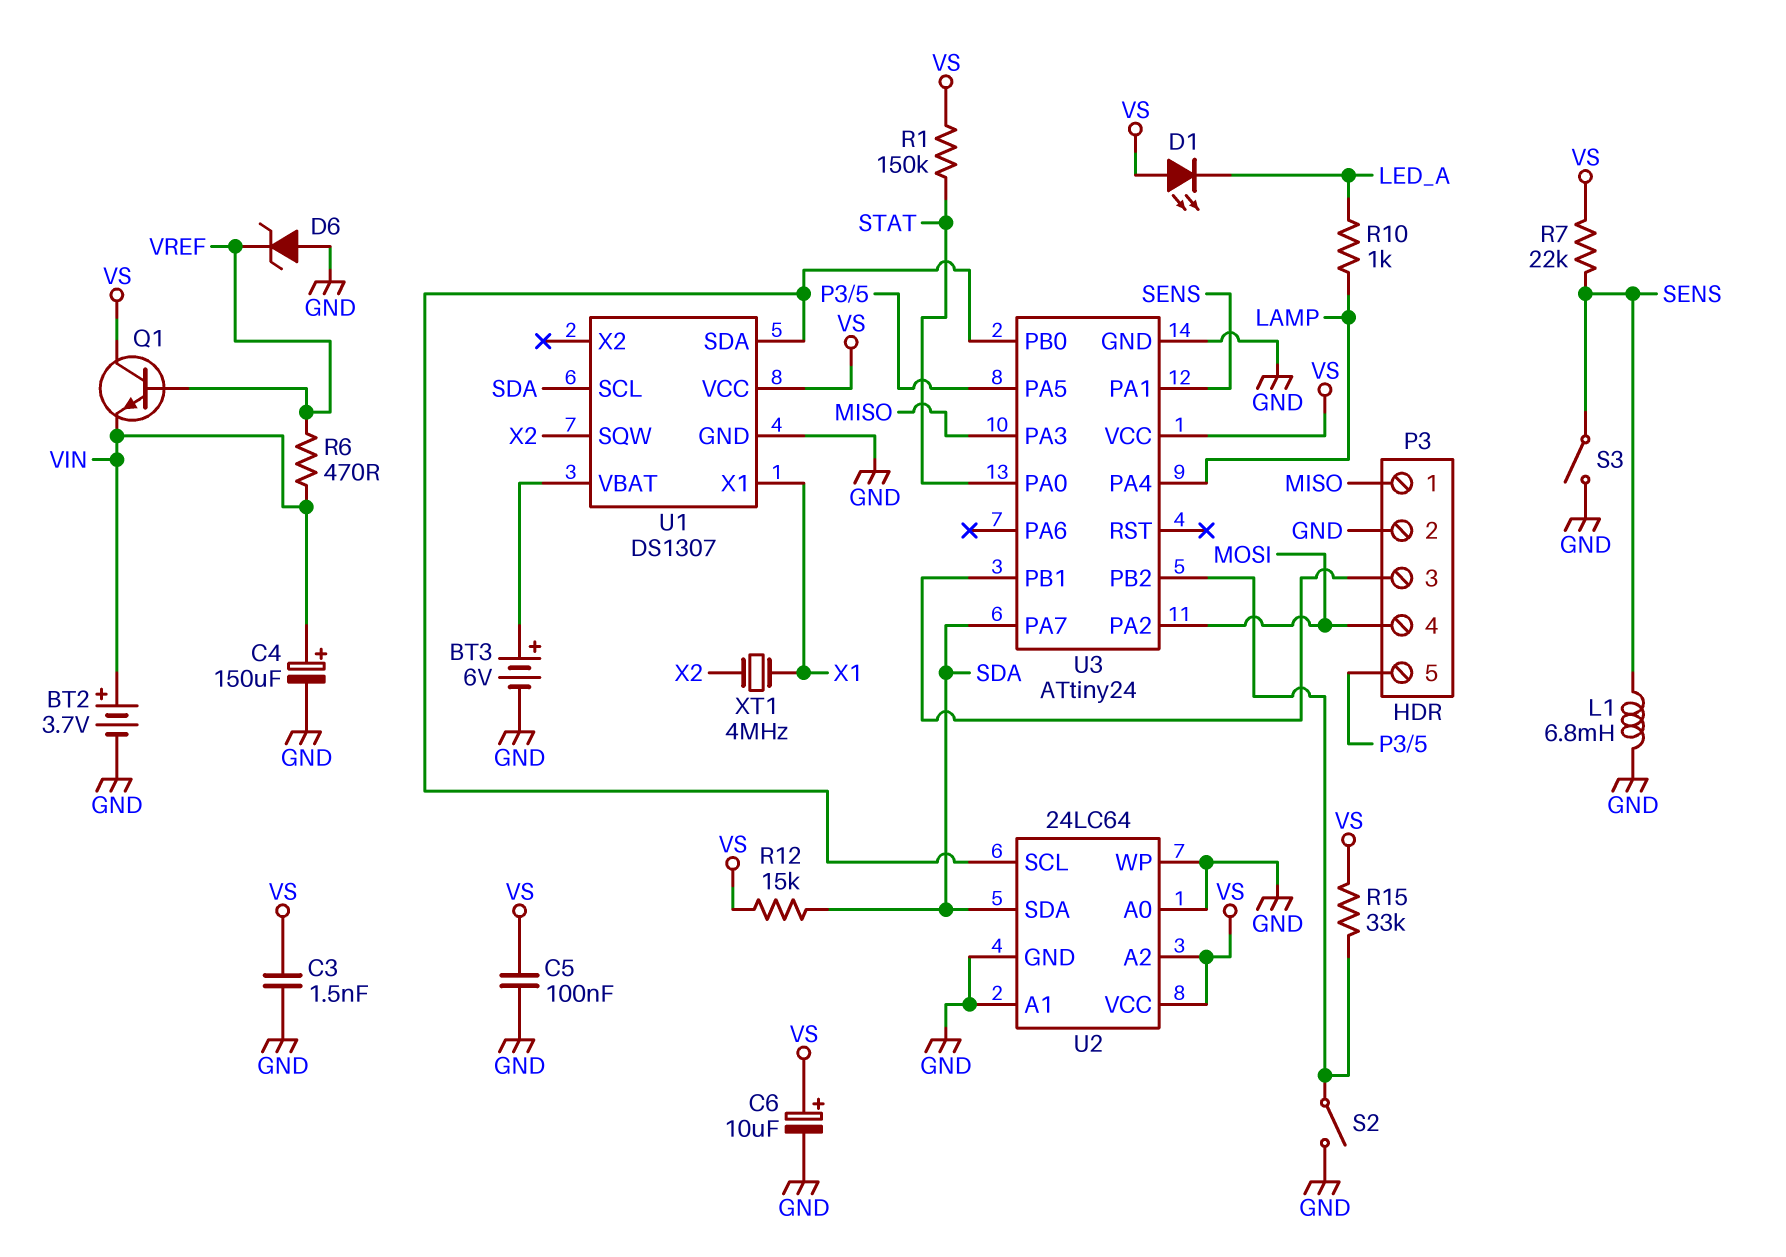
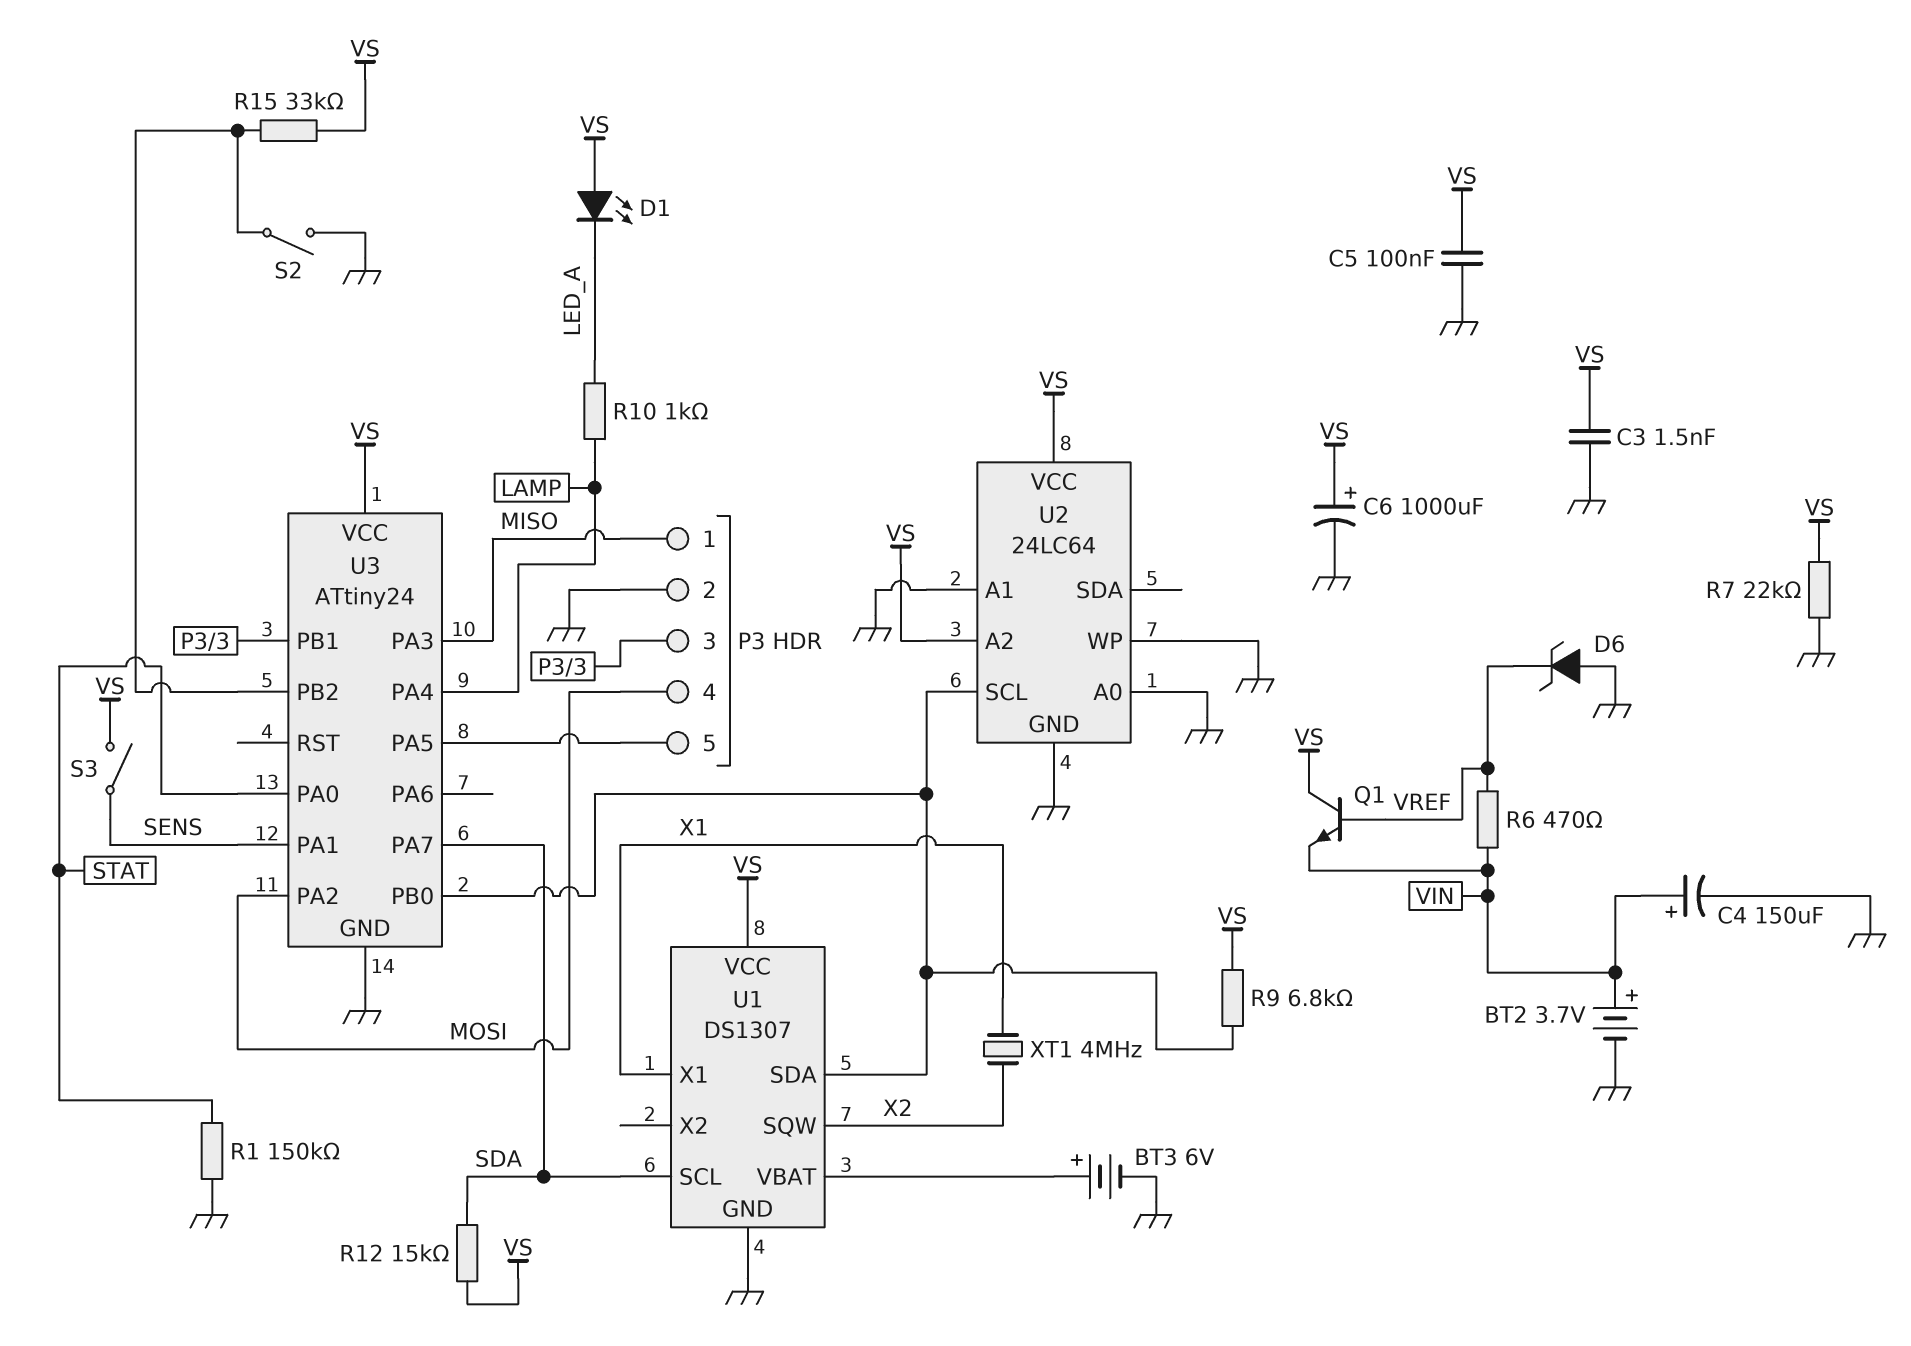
C6: 10uF (plus VS, minus GND) -> 1000uF (plus VS, minus GND)
L1: 6.8mH (GND, SENS) -> none
R1: 150k (STAT, VS) -> 150k (GND, STAT)
R7: 22k (SENS, VS) -> 22k (GND, VS)
R9: none -> 6.8k (U1/SDA, VS)
S3: switch (GND, SENS) -> switch (SENS, VS)
U2 pin SDA: SDA -> none

